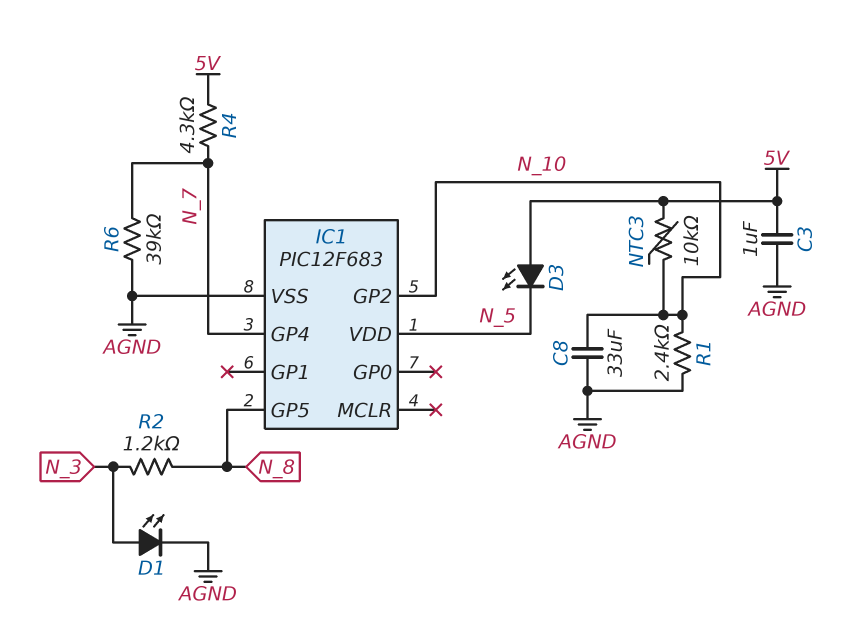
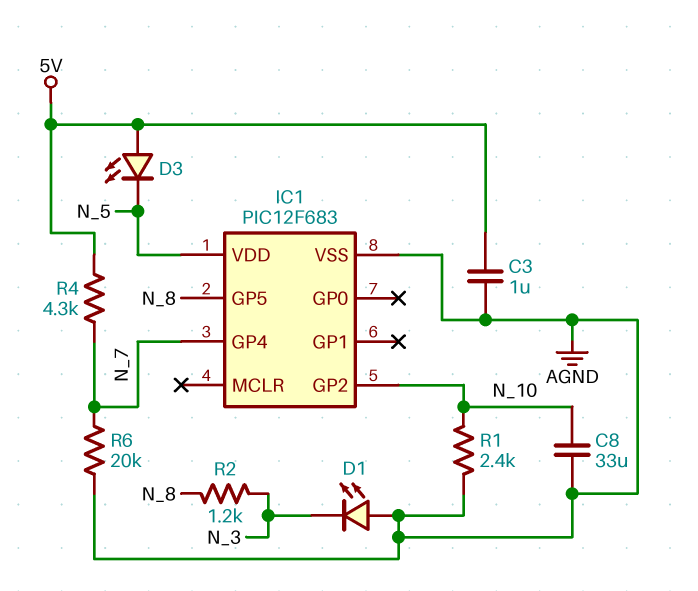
D1: LED (A N_3, K AGND) -> LED (A AGND, K N_3)
NTC3: 10k (5V, N_10) -> none
R6: 39k (AGND, N_7) -> 20k (AGND, N_7)

